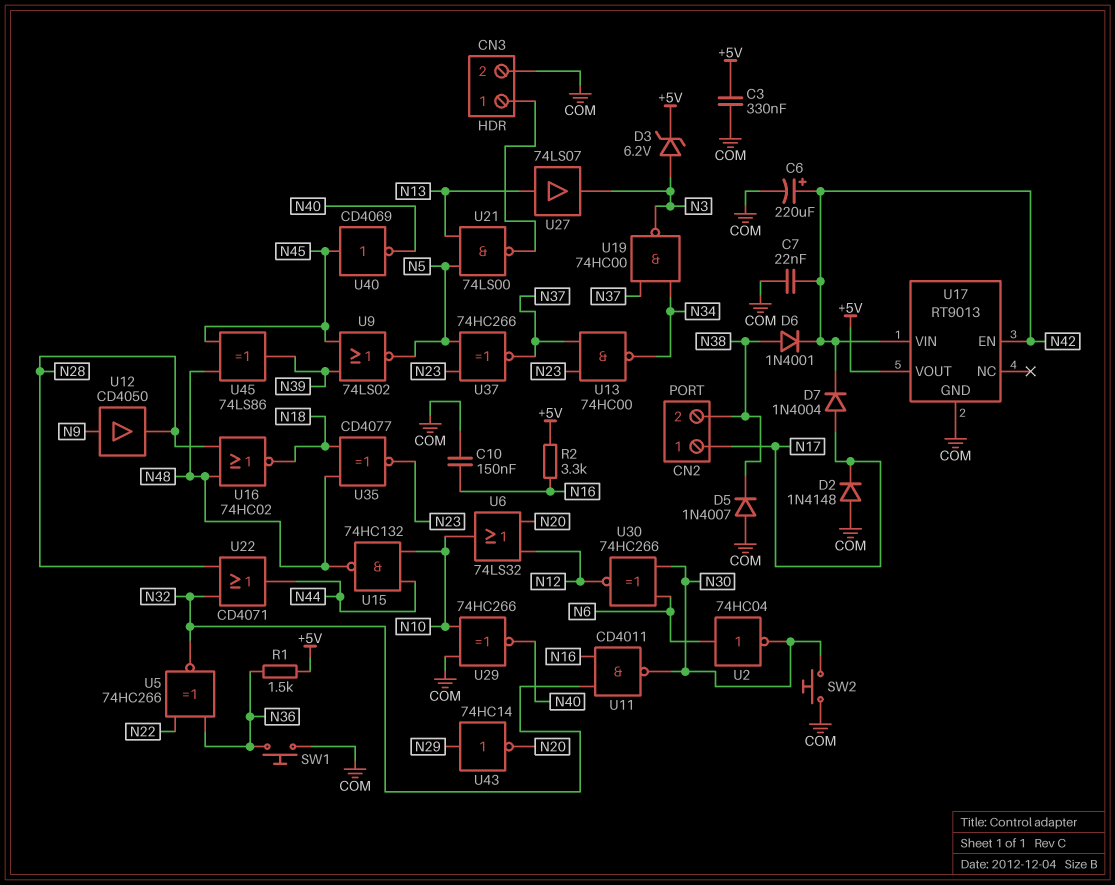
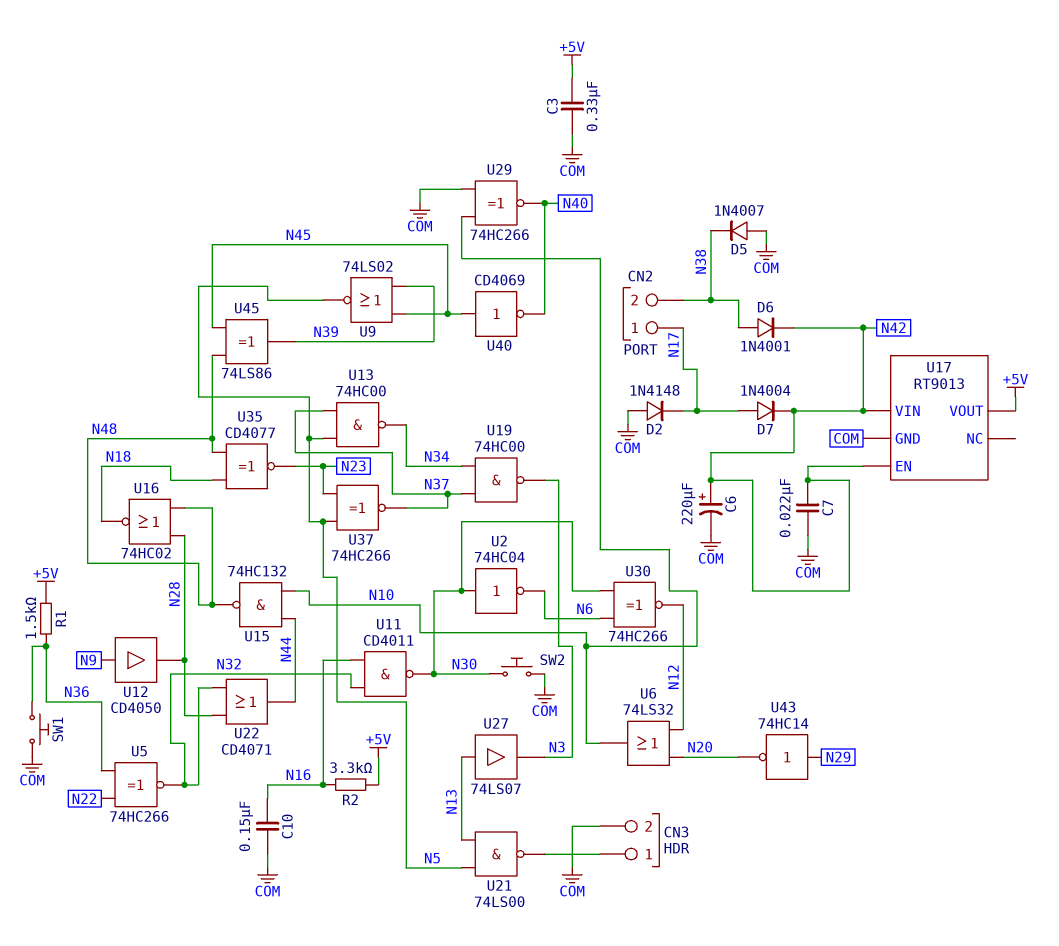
D3: zener 6.2V (A N3, K +5V) -> none
U2: NOT 74HC04 (in N6, out N30) -> NOT 74HC04 (in N30, out N6)
U13: NAND 74HC00 (in N23, in N37, out N34) -> NAND 74HC00 (in N5, in N37, out N34)

